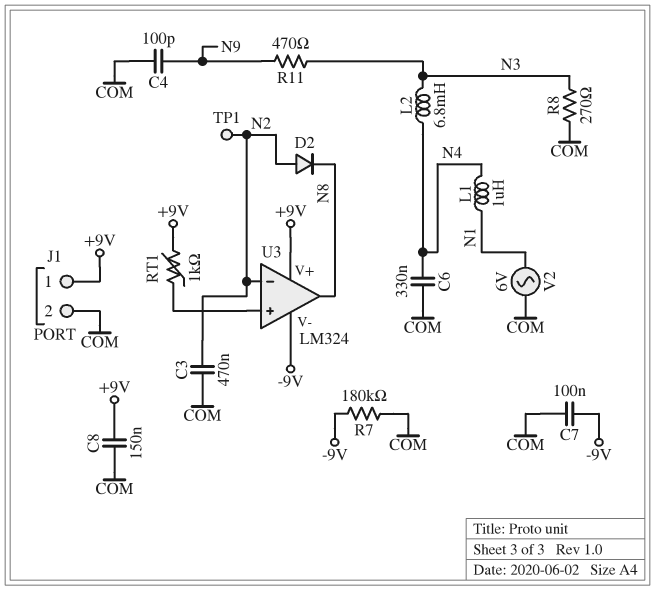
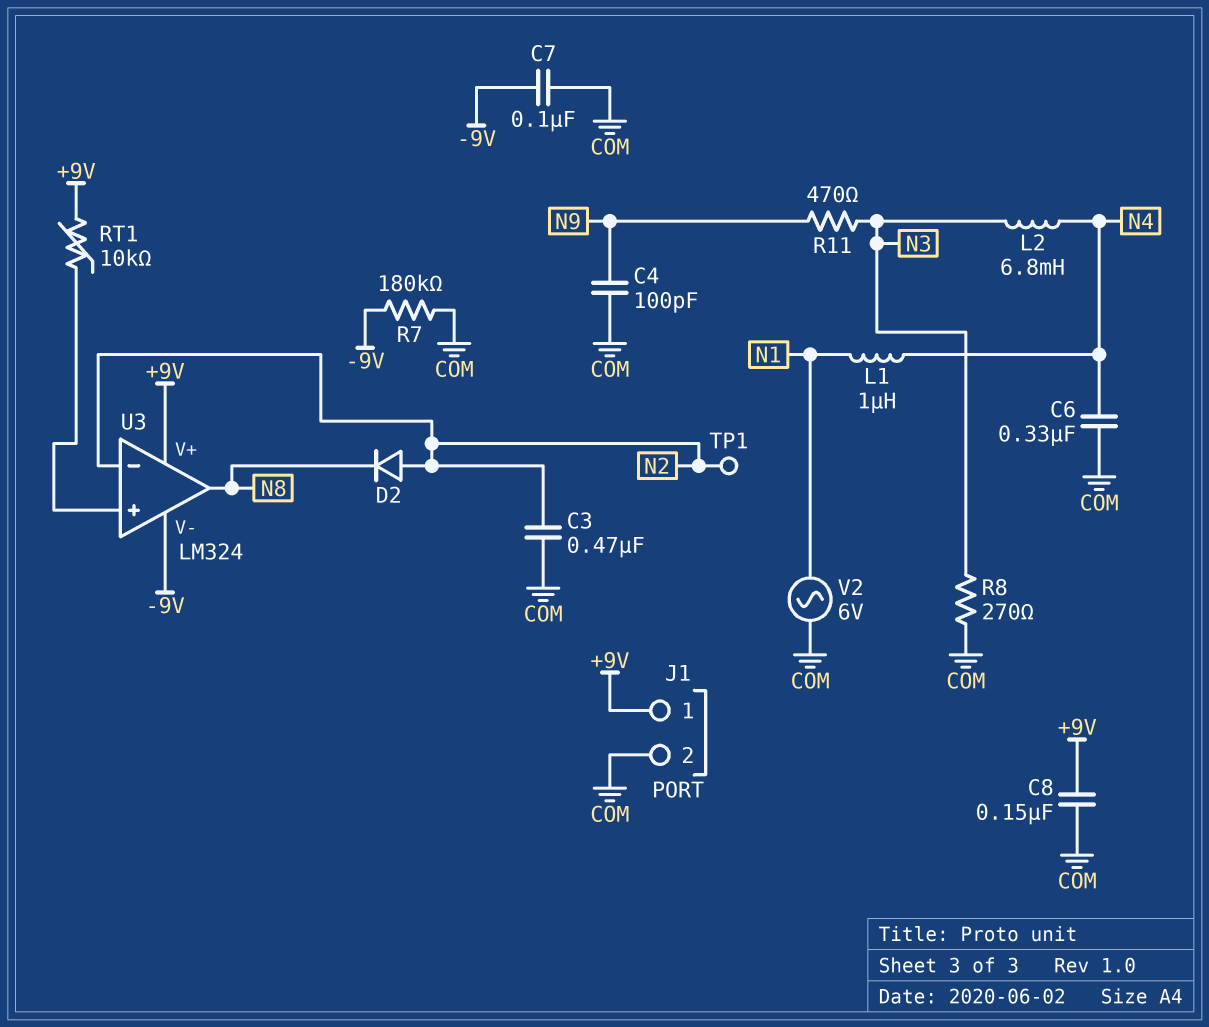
RT1: 1k (+9V, U3/in+) -> 10k (+9V, U3/in+)

